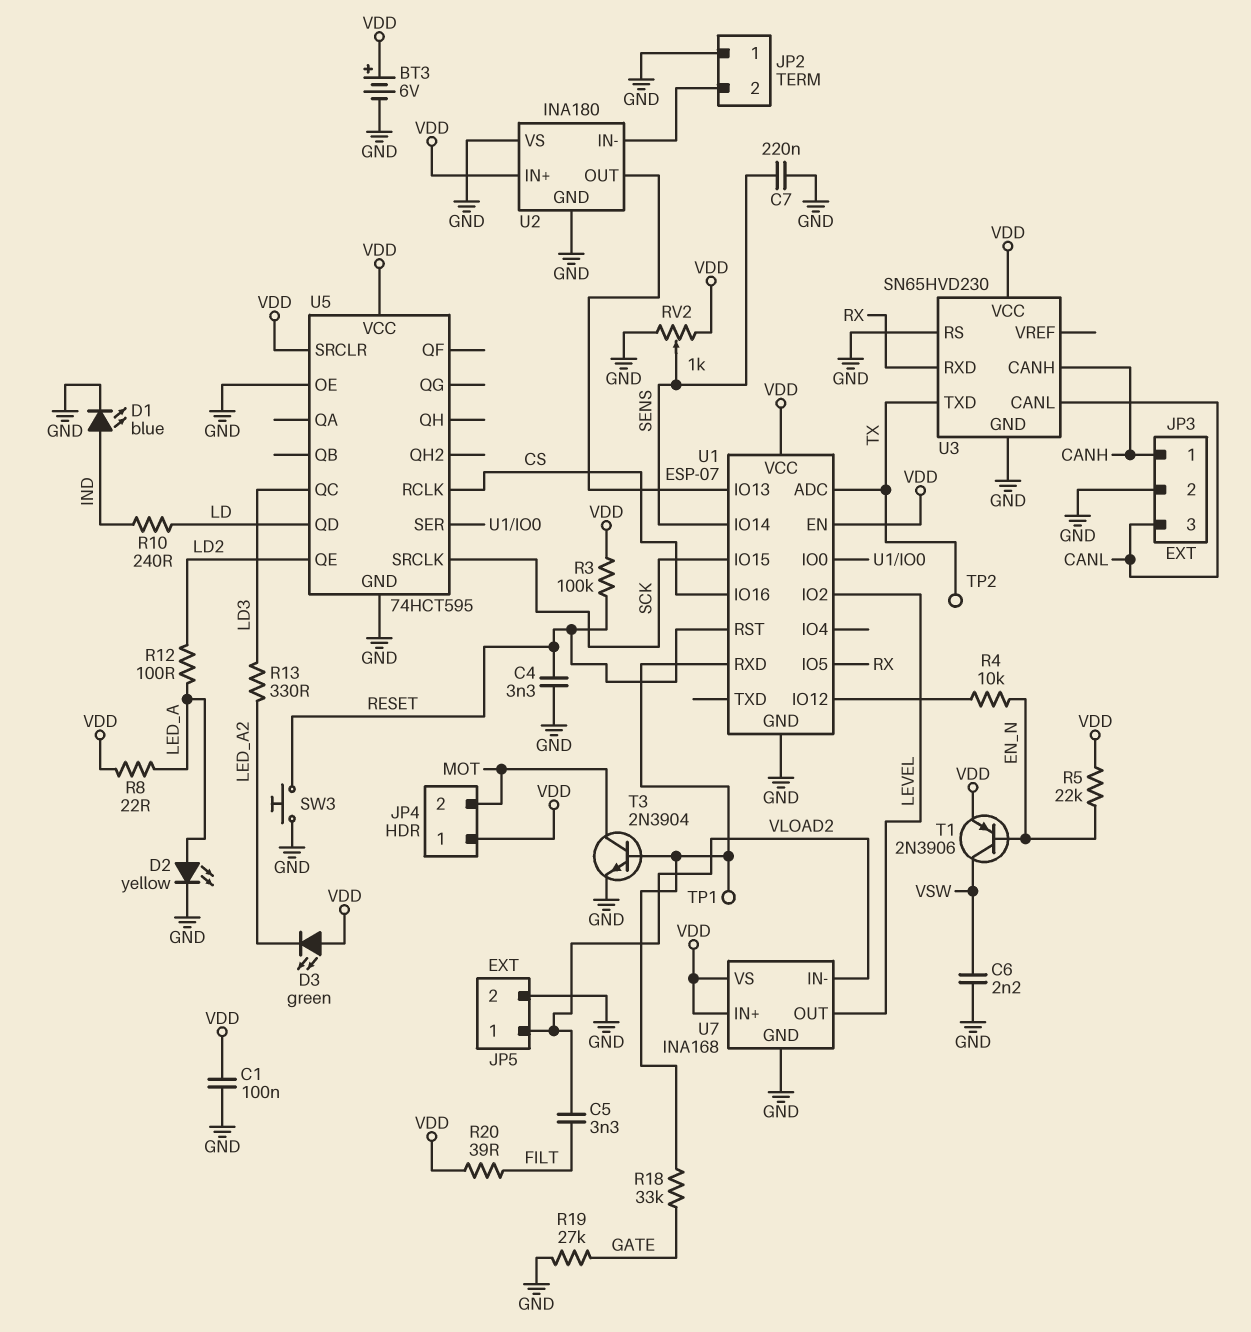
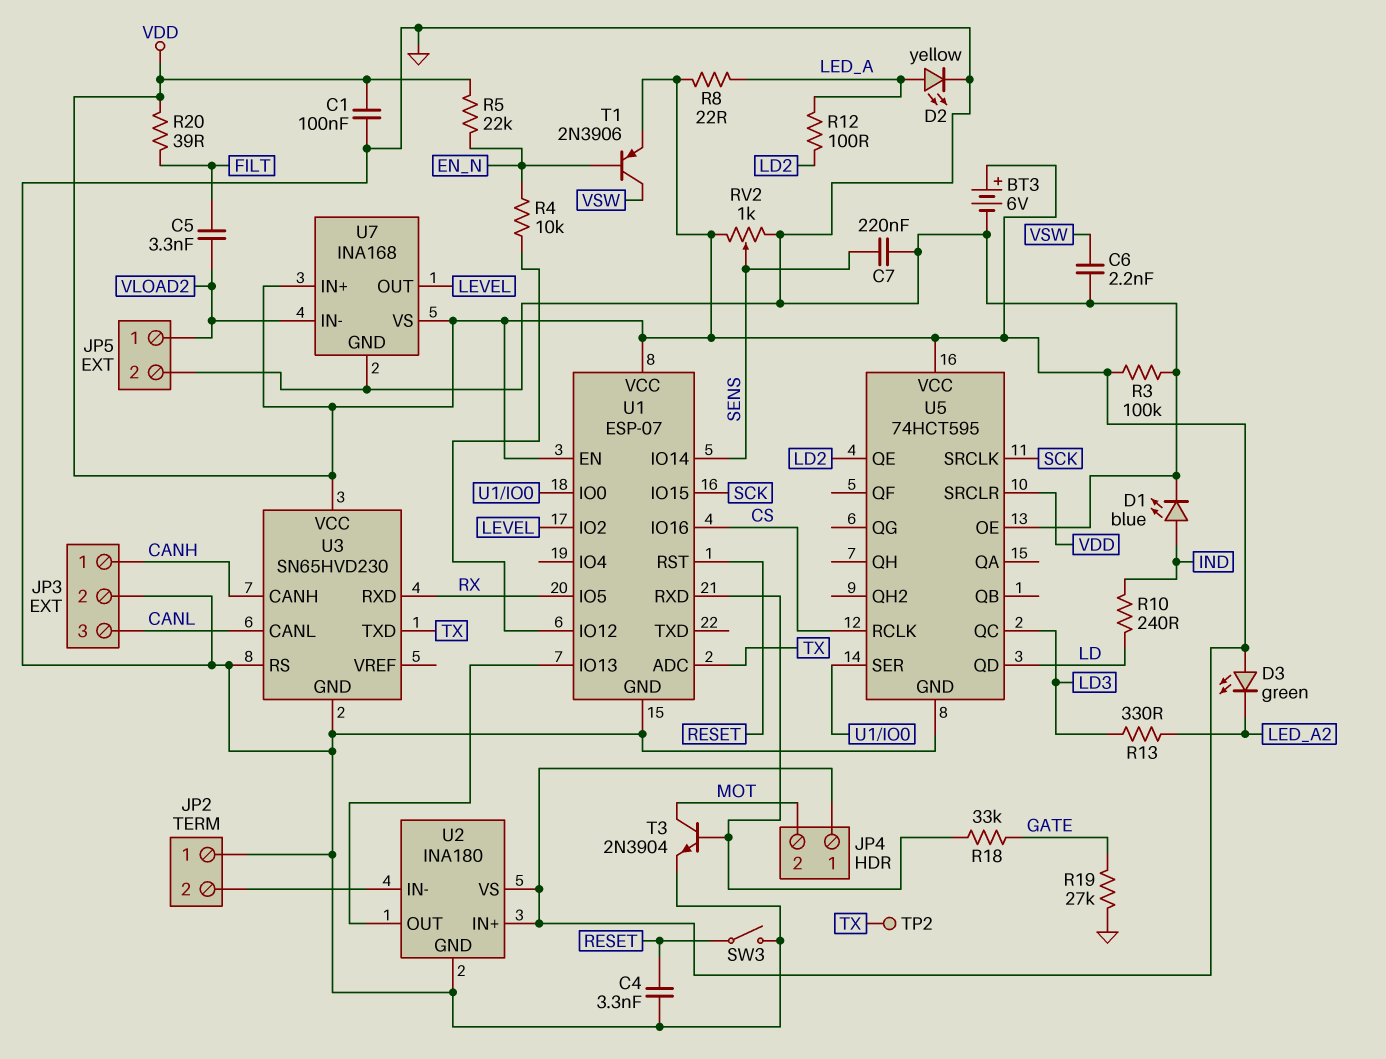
R3: 100k (RESET, VDD) -> 100k (GND, VDD)
SW3: button (GND, RESET) -> switch (GND, RESET)
TP1: test point (U1/RXD) -> none
U2 pin VS: GND -> VDD

